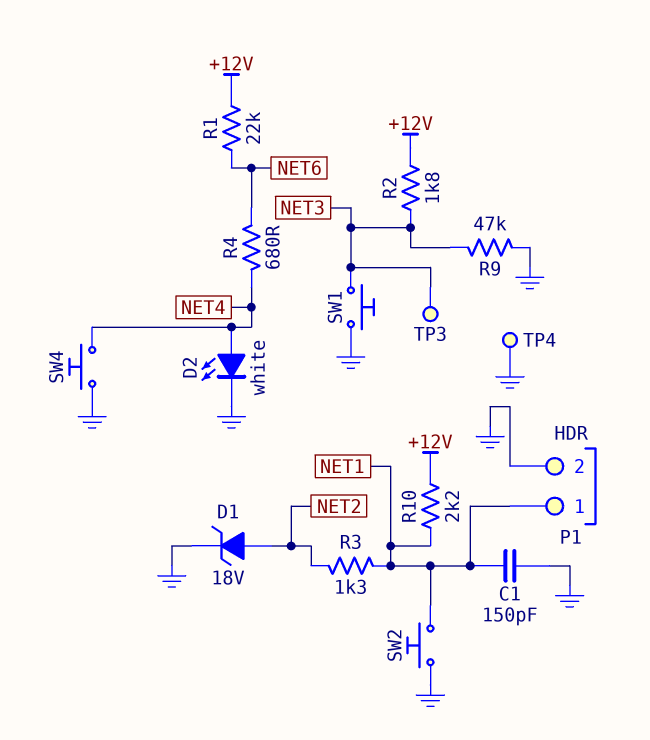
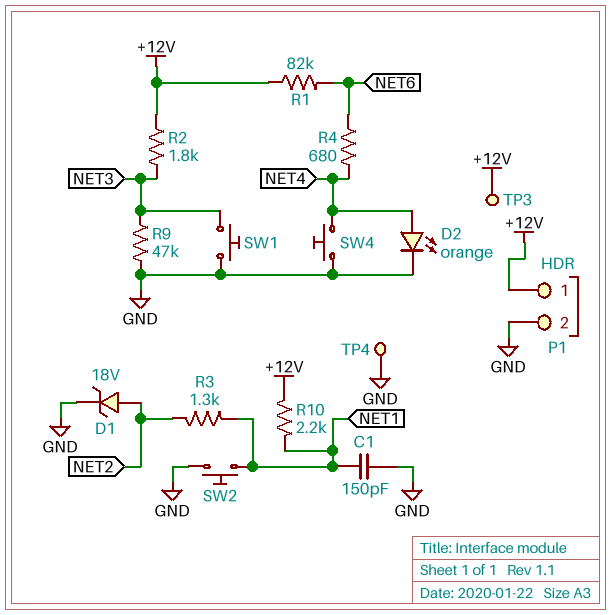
D2: LED white (A NET4, K GND) -> LED orange (A NET4, K GND)
P1 pin 1: NET1 -> +12V
R1: 22k (+12V, NET6) -> 82k (+12V, NET6)
TP3: test point (NET3) -> test point (+12V)

